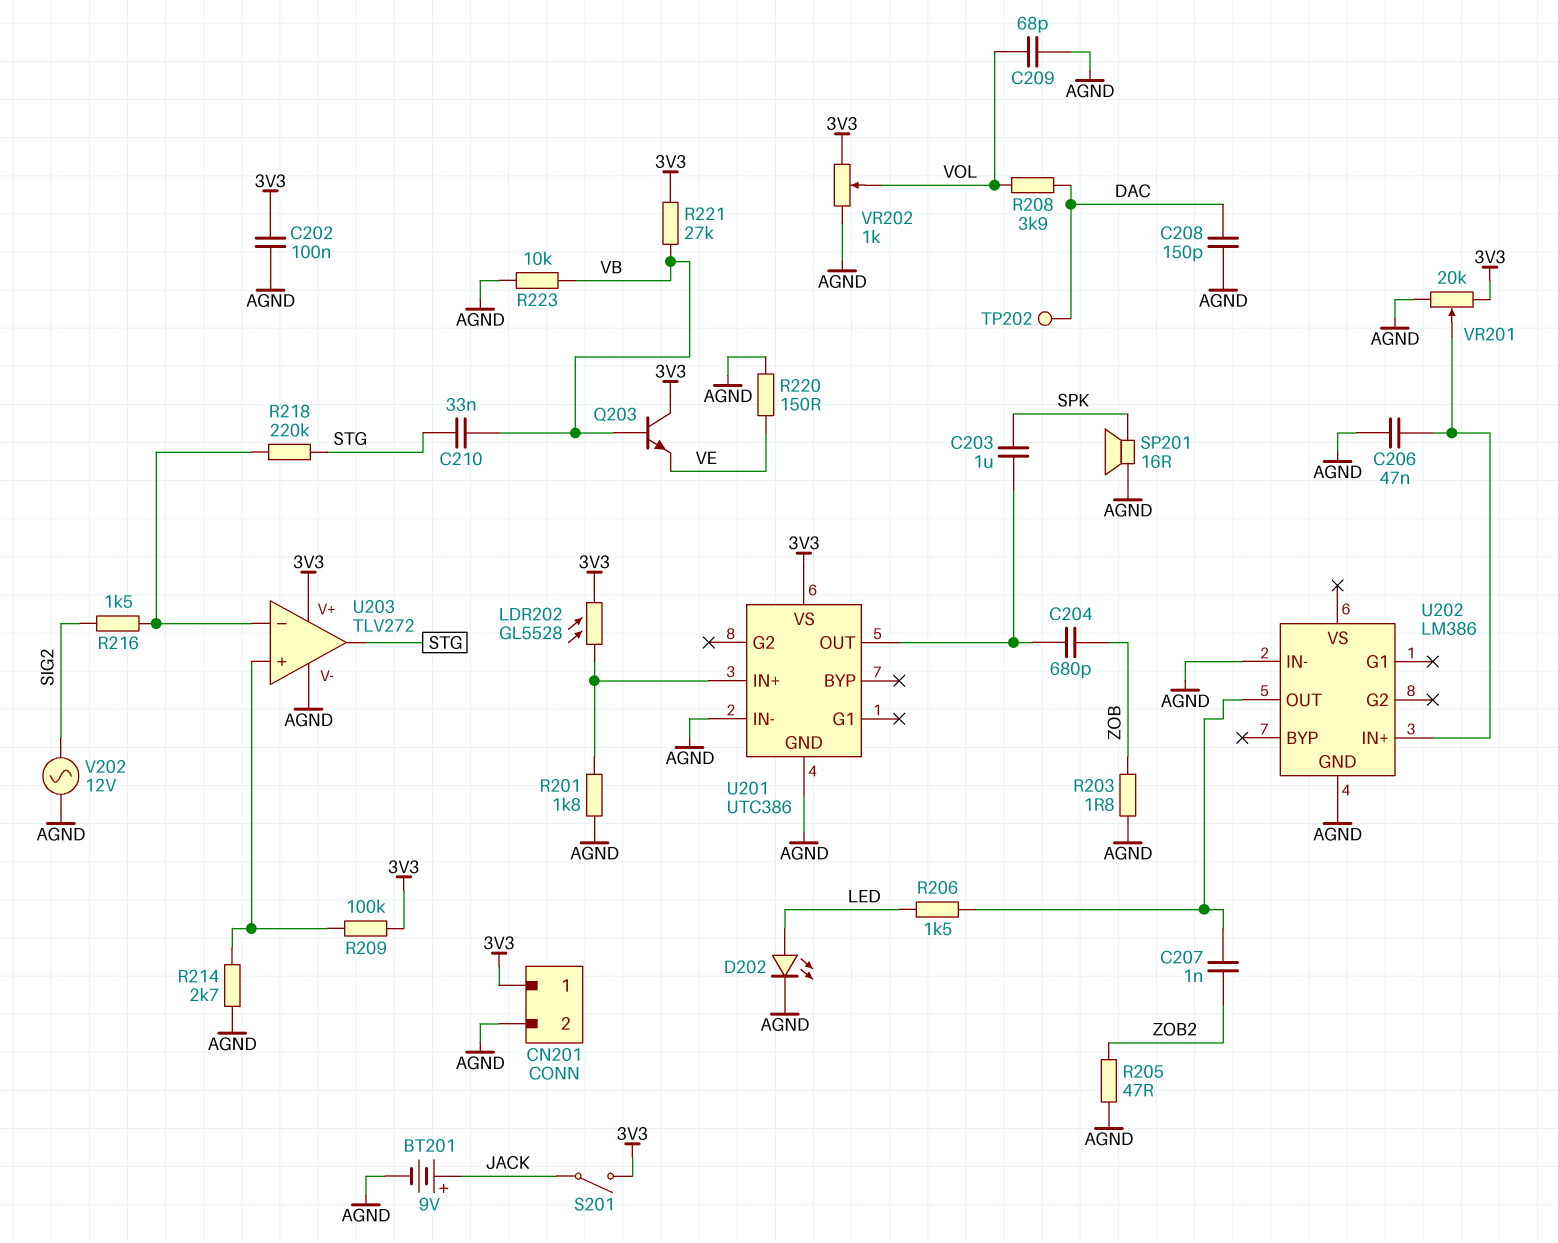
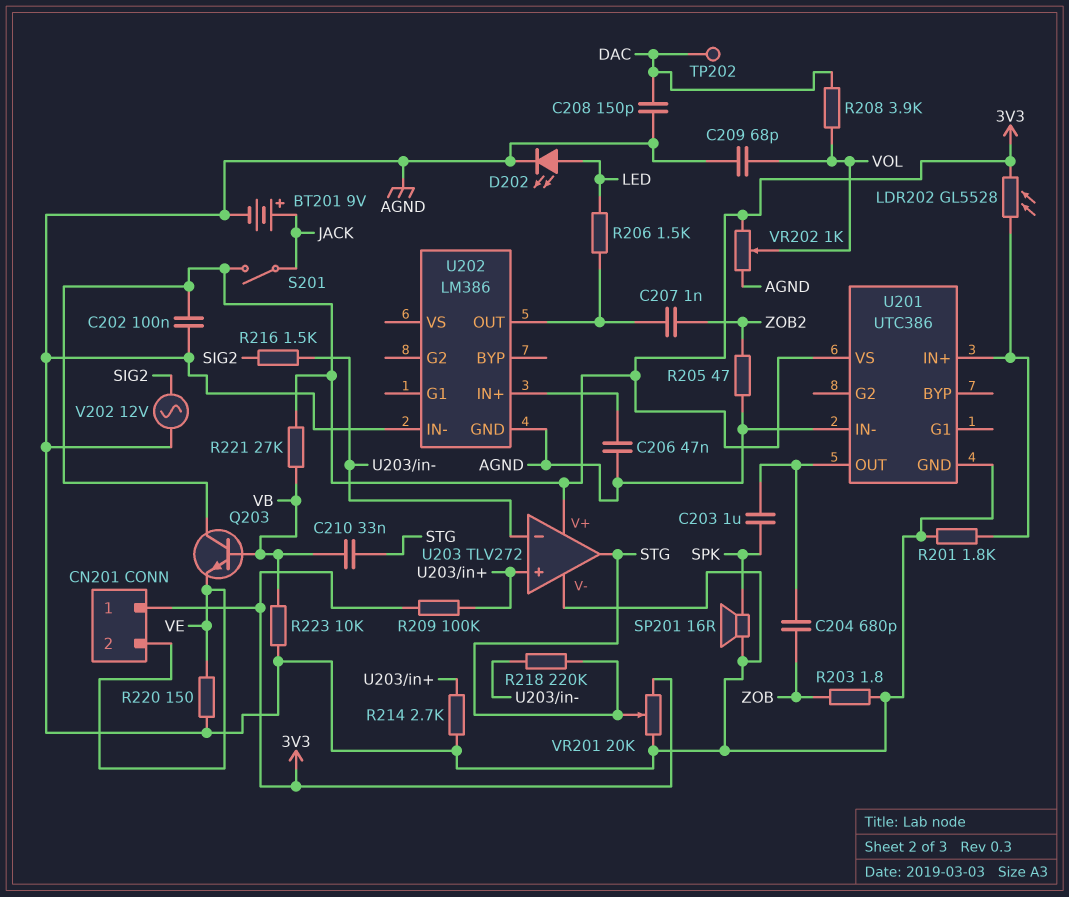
CN201 pin 2: AGND -> VE
VR201: 20k (3V3, AGND, wiper U202/IN+) -> 20k (3V3, AGND, wiper STG)

